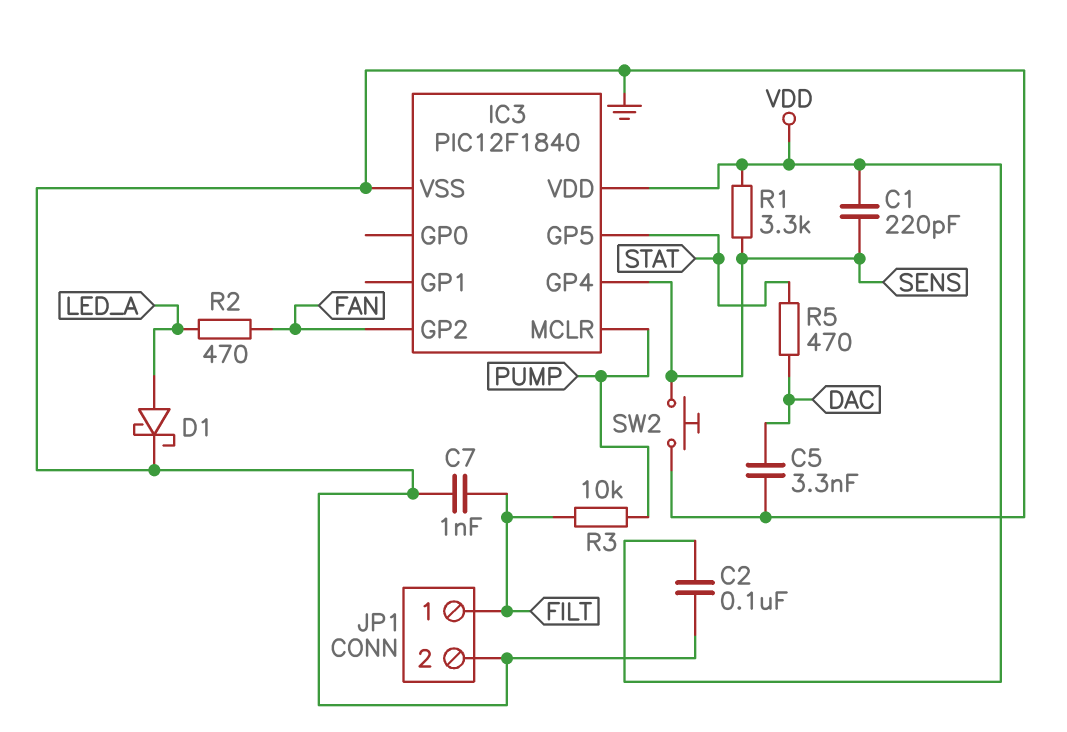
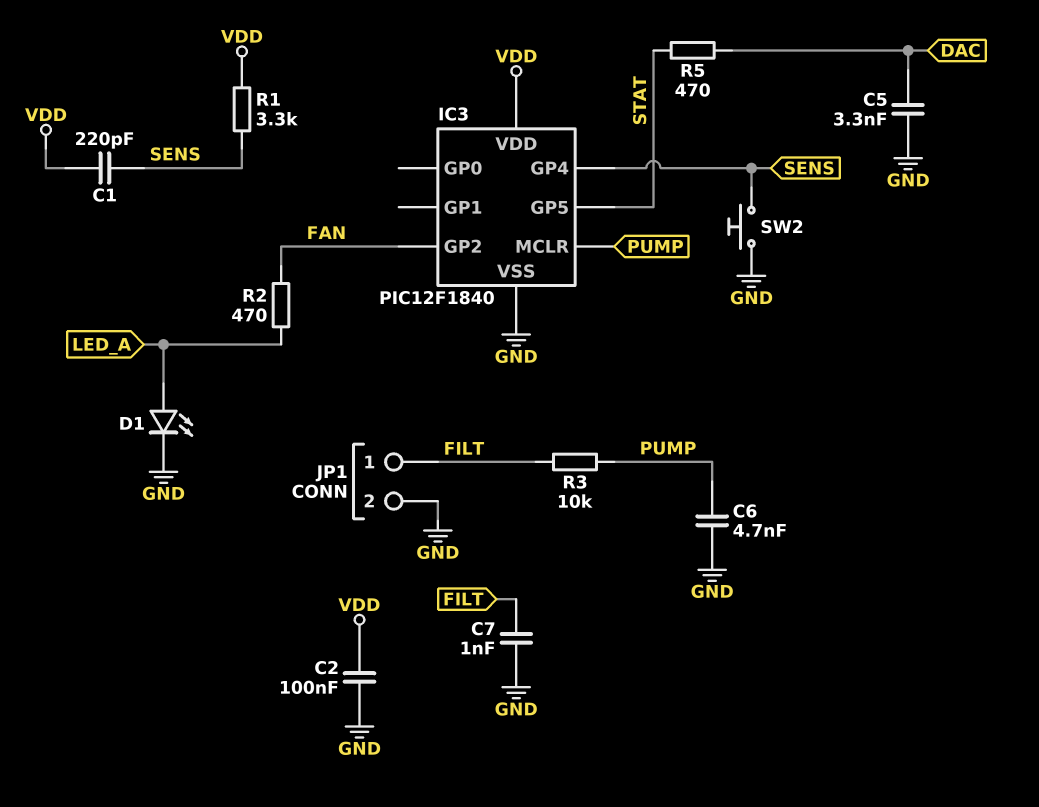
C6: none -> 4.7nF (GND, PUMP)
D1: schottky (A LED_A, K GND) -> LED (A LED_A, K GND)

